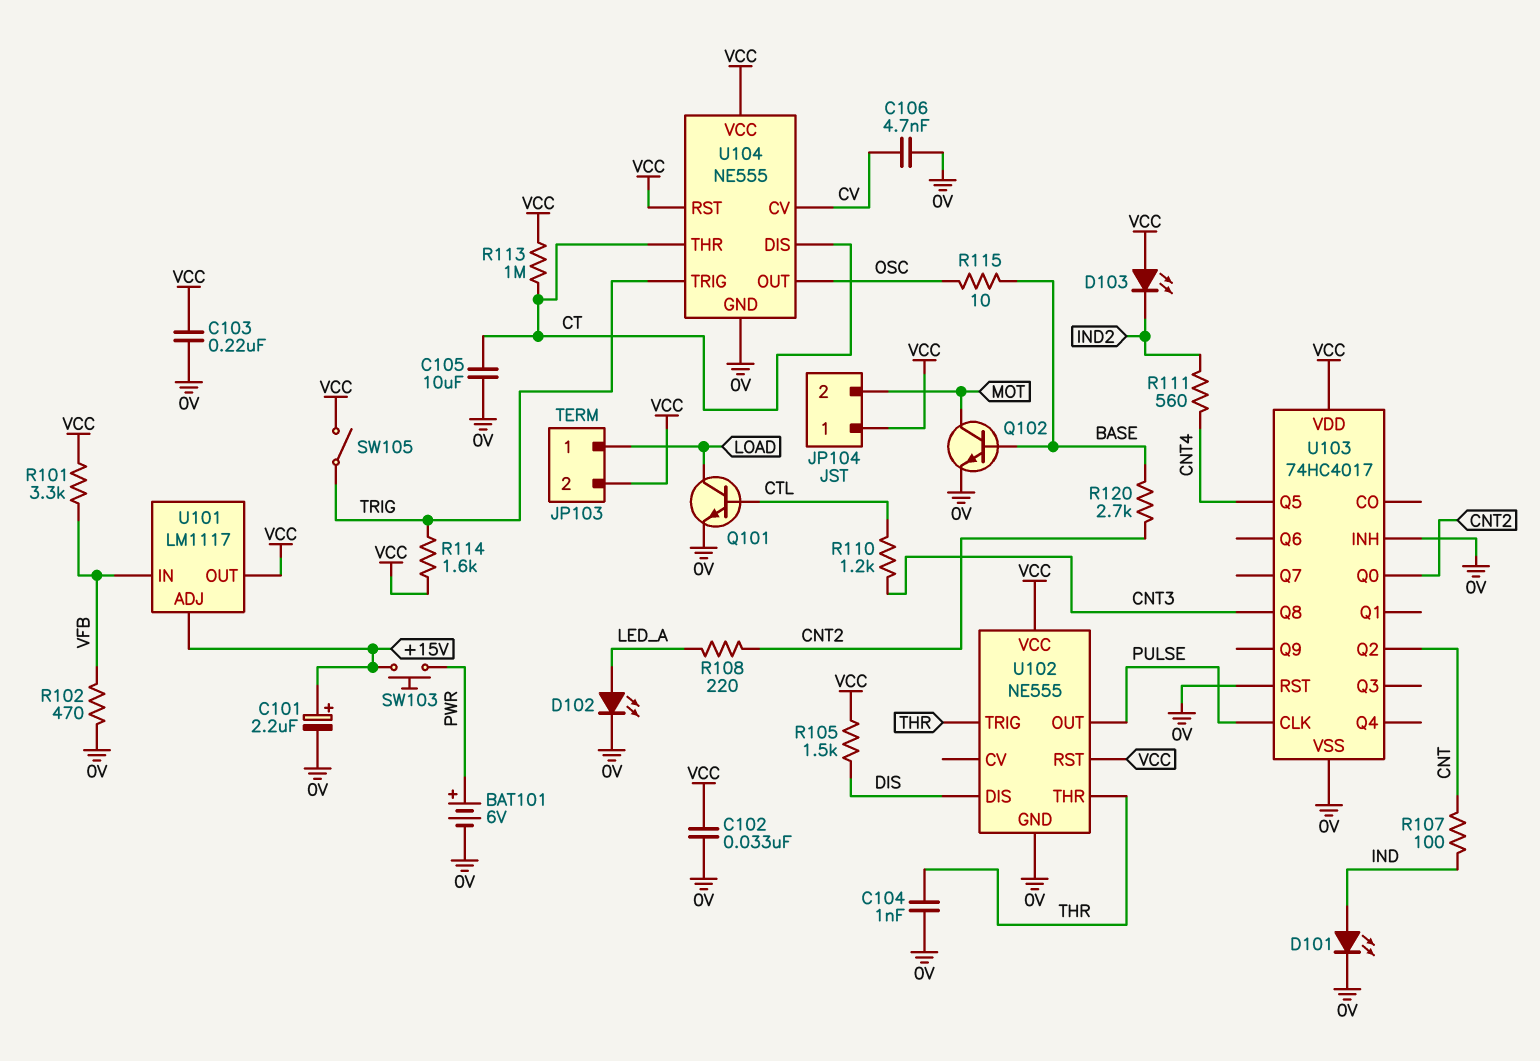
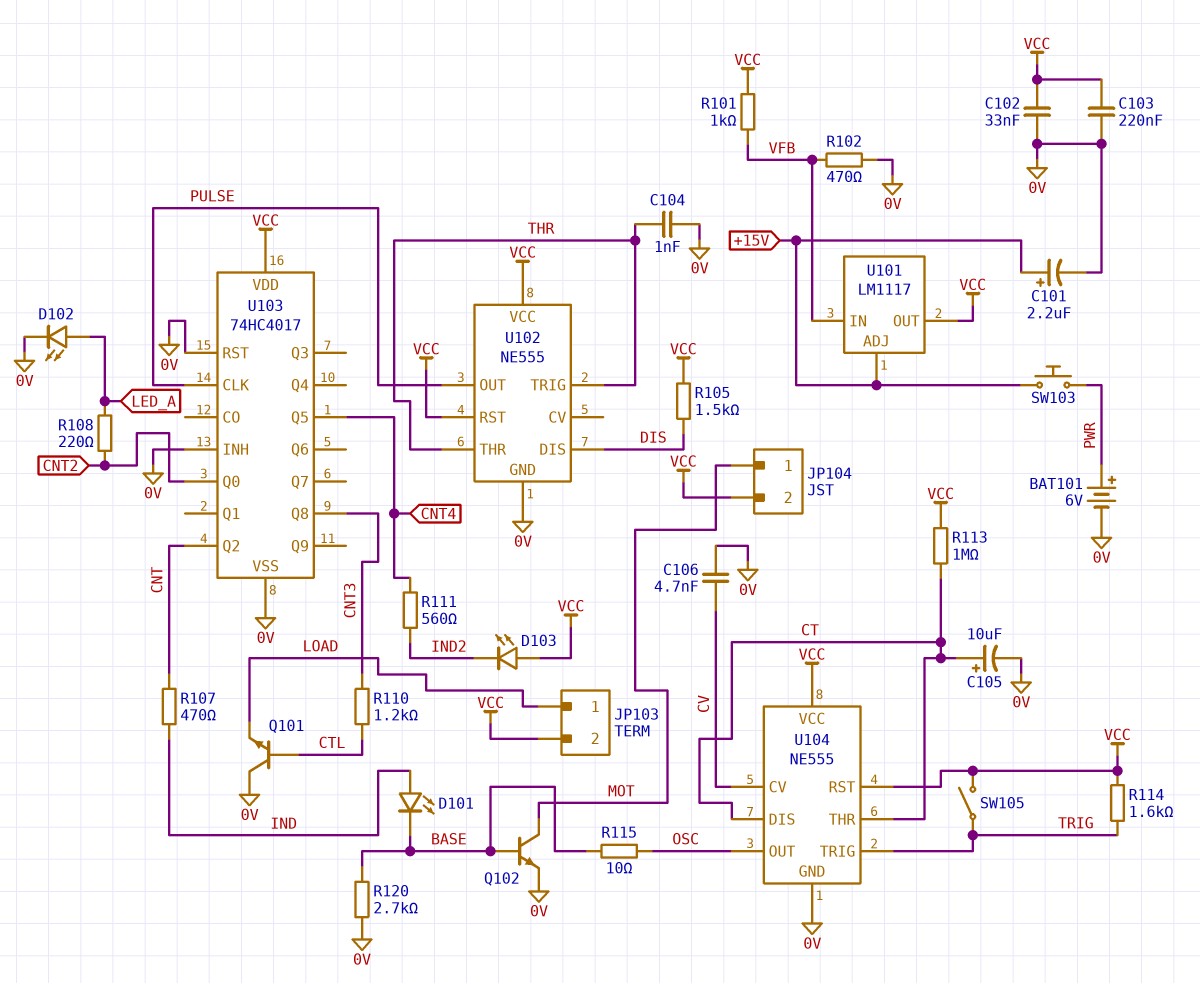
C105: 10uF (0V, CT) -> 10uF (plus CT, minus 0V)
D101: LED (A IND, K 0V) -> LED (A IND, K BASE)
JP104 pin 1: VCC -> MOT
JP104 pin 2: MOT -> VCC
Q101: NPN (B CTL, C LOAD, E 0V) -> NPN (B CTL, C 0V, E LOAD)
R101: 3.3k (VCC, VFB) -> 1k (VCC, VFB)
R107: 100 (CNT, IND) -> 470 (CNT, IND)
R120: 2.7k (BASE, CNT2) -> 2.7k (0V, BASE)

